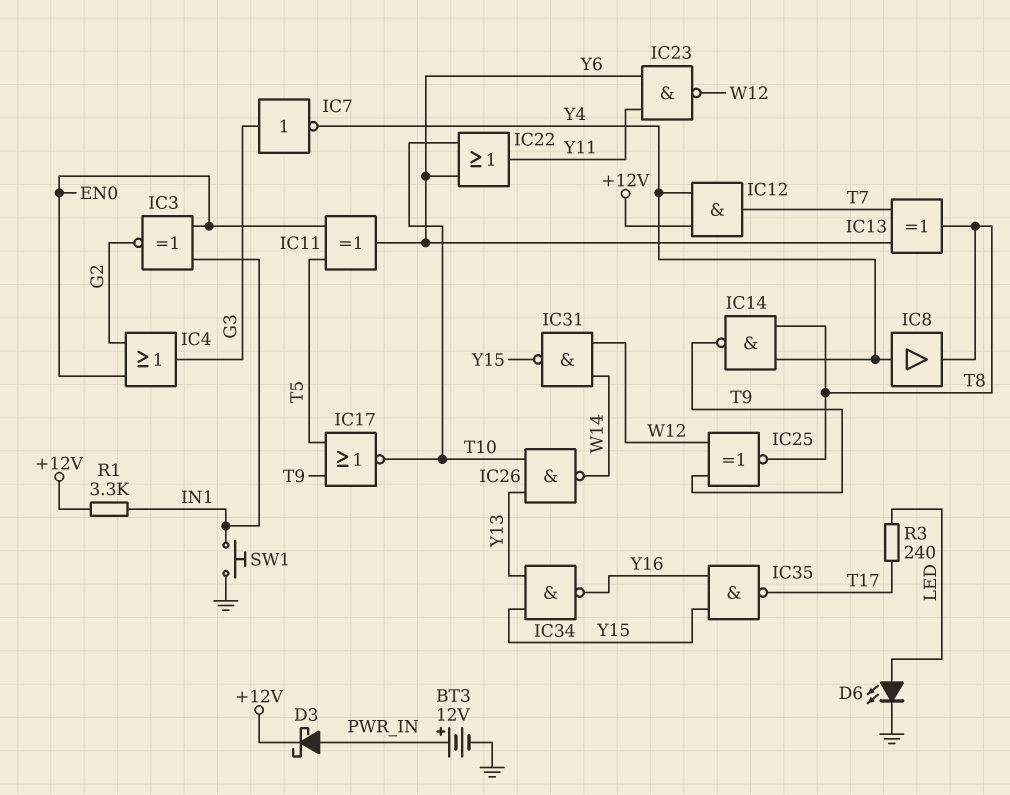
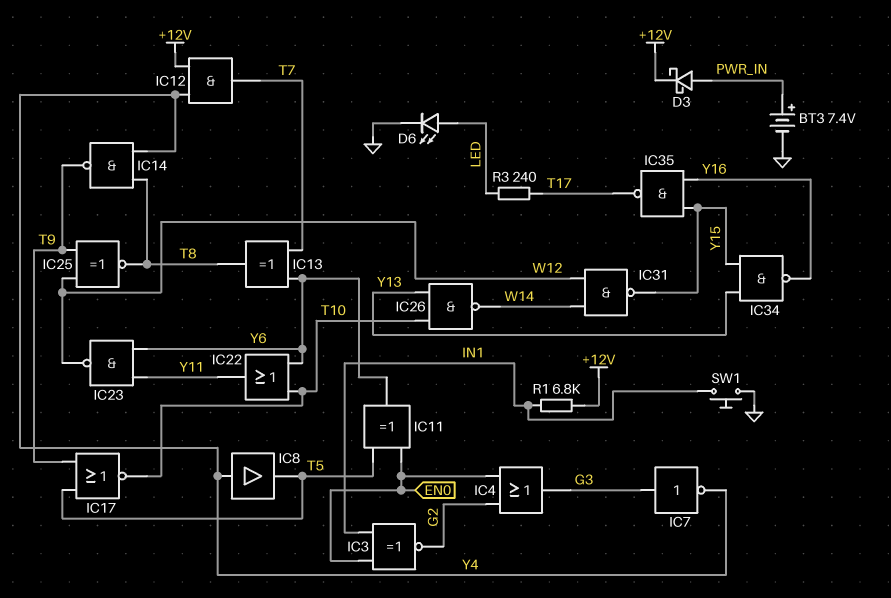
BT3: 12V (plus PWR_IN, minus GND) -> 7.4V (plus PWR_IN, minus GND)
IC8: buffer (in Y4, out T8) -> buffer (in Y4, out T5)
R1: 3.3k (+12V, IN1) -> 6.8k (+12V, IN1)

